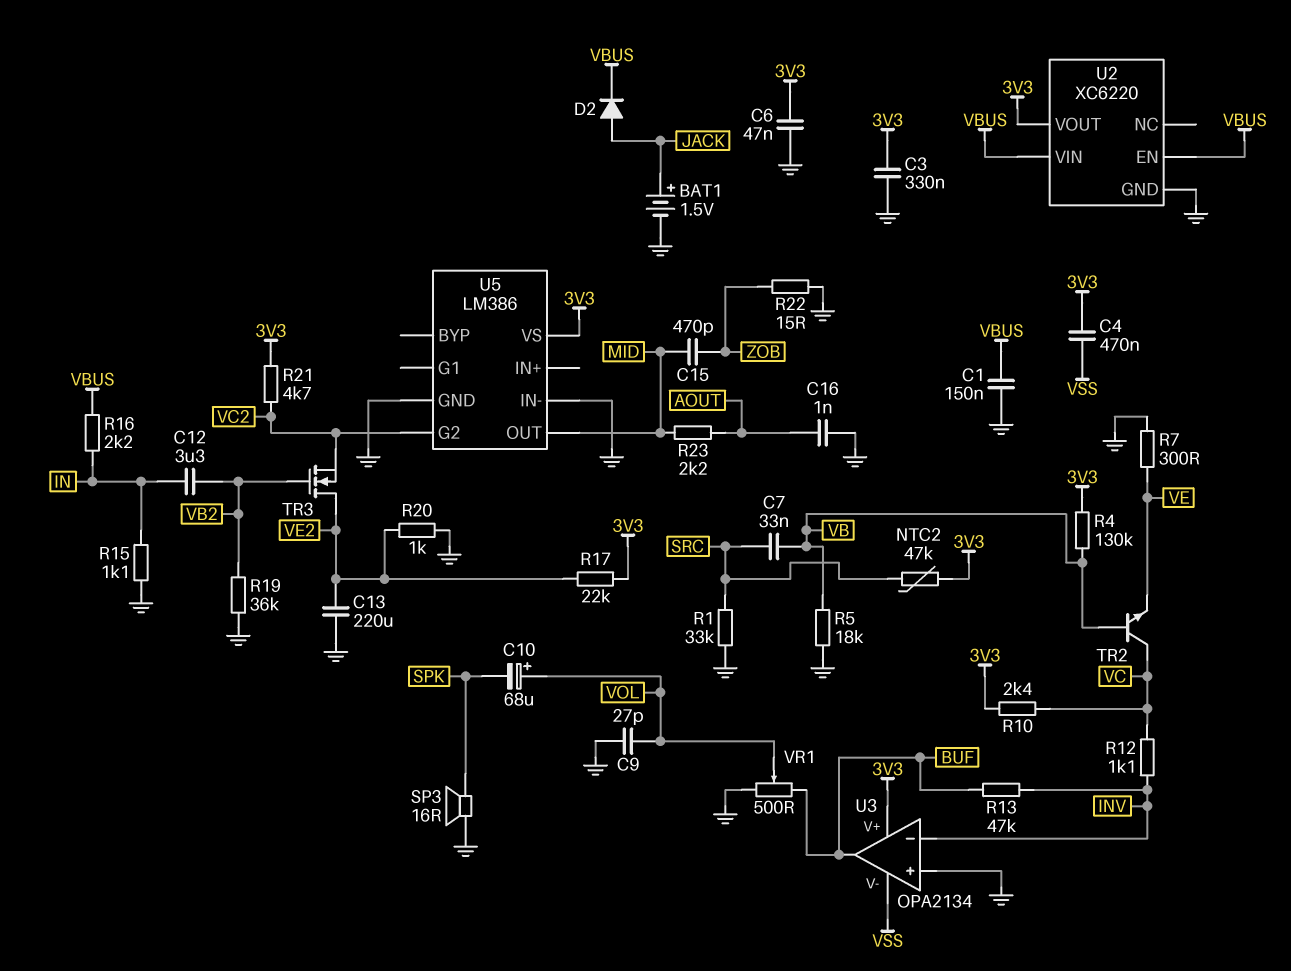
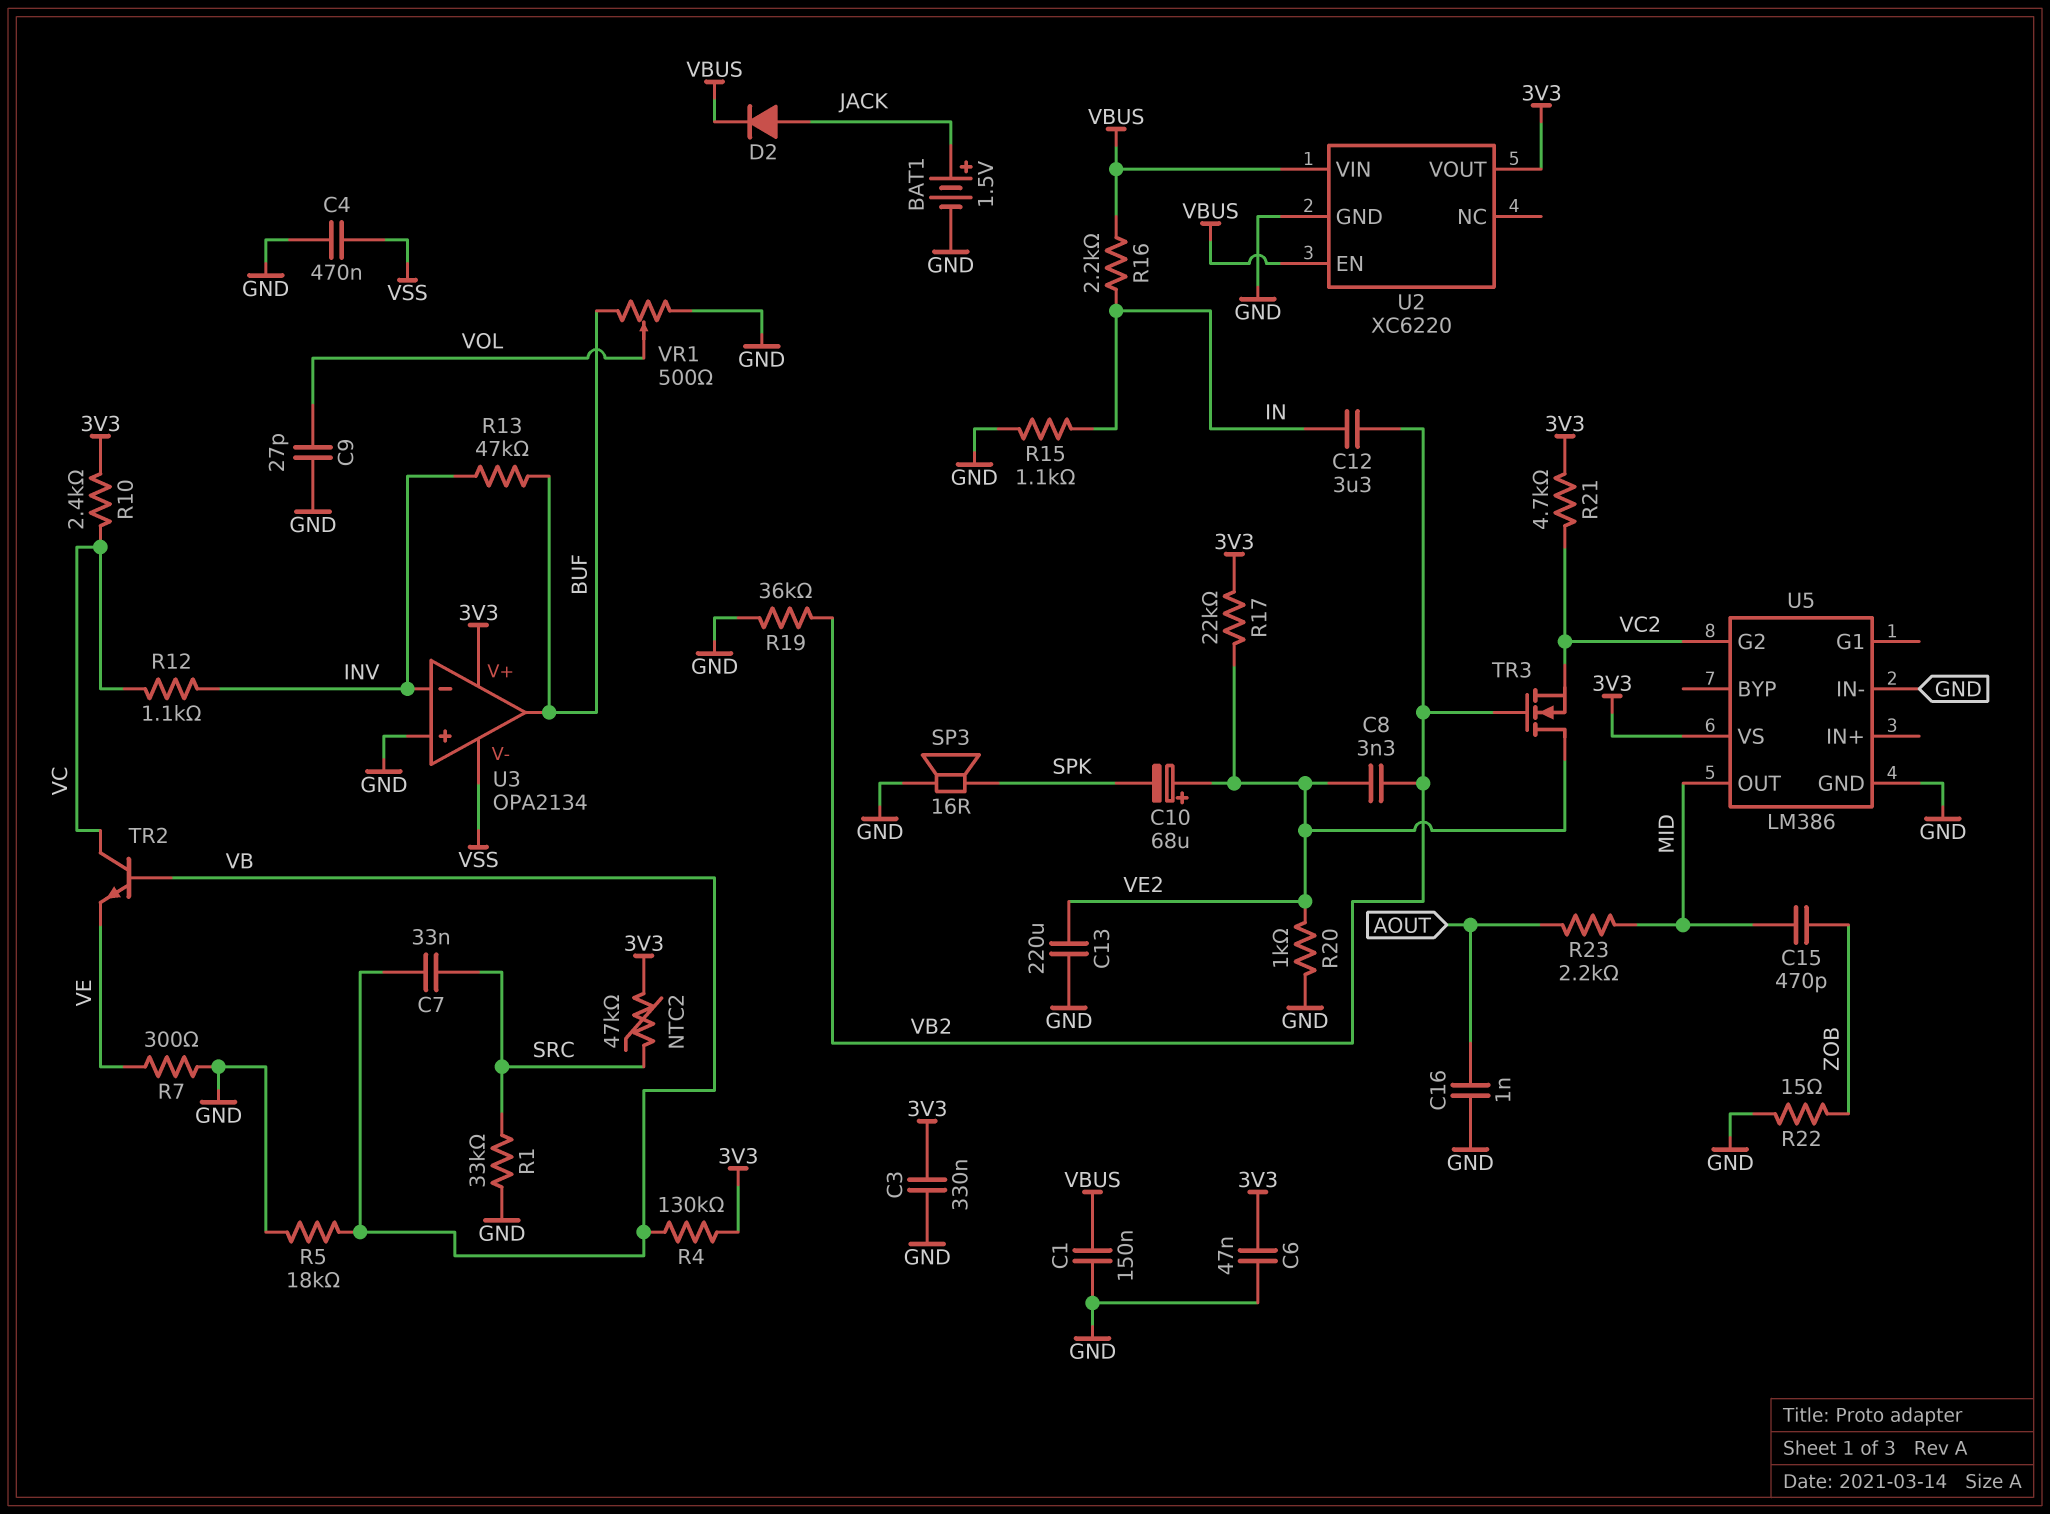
C4: 470nF (3V3, VSS) -> 470nF (GND, VSS)
C8: none -> 3.3nF (VB2, VE2)
C10: 68uF (plus VOL, minus SPK) -> 68uF (plus VE2, minus SPK)

